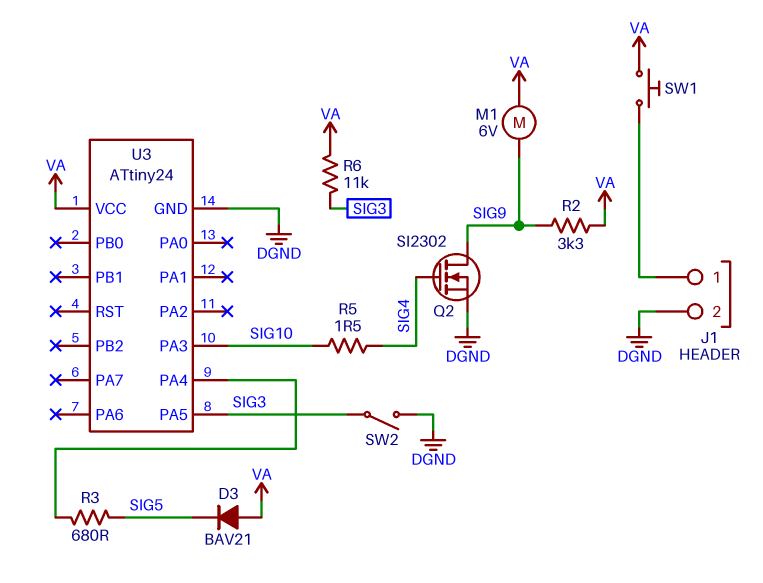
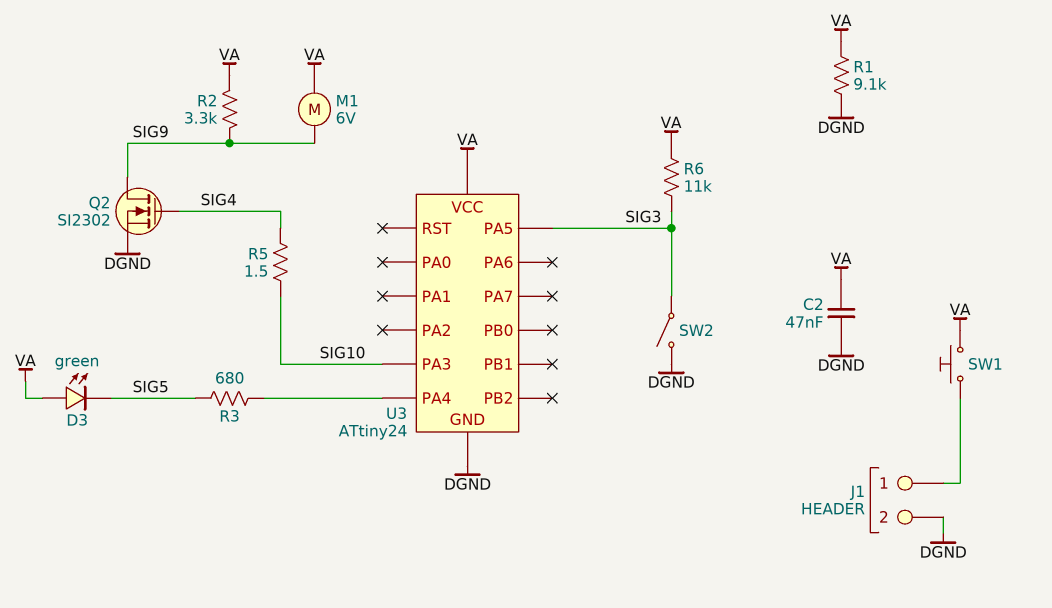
C2: none -> 47nF (DGND, VA)
D3: diode BAV21 (A VA, K SIG5) -> LED green (A VA, K SIG5)
R1: none -> 9.1k (DGND, VA)

